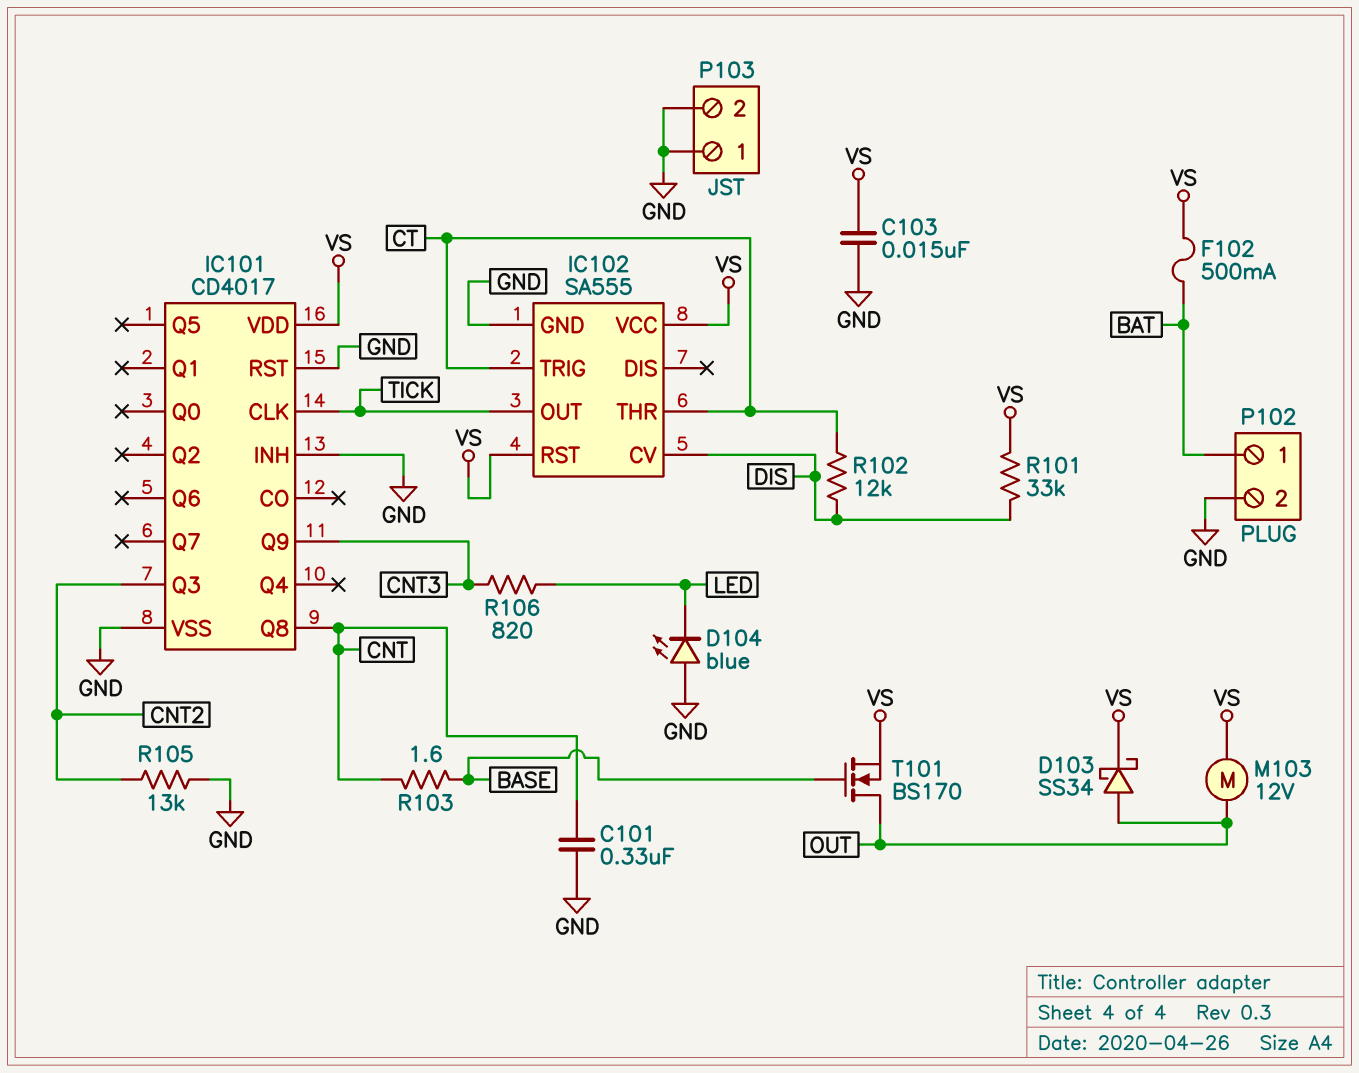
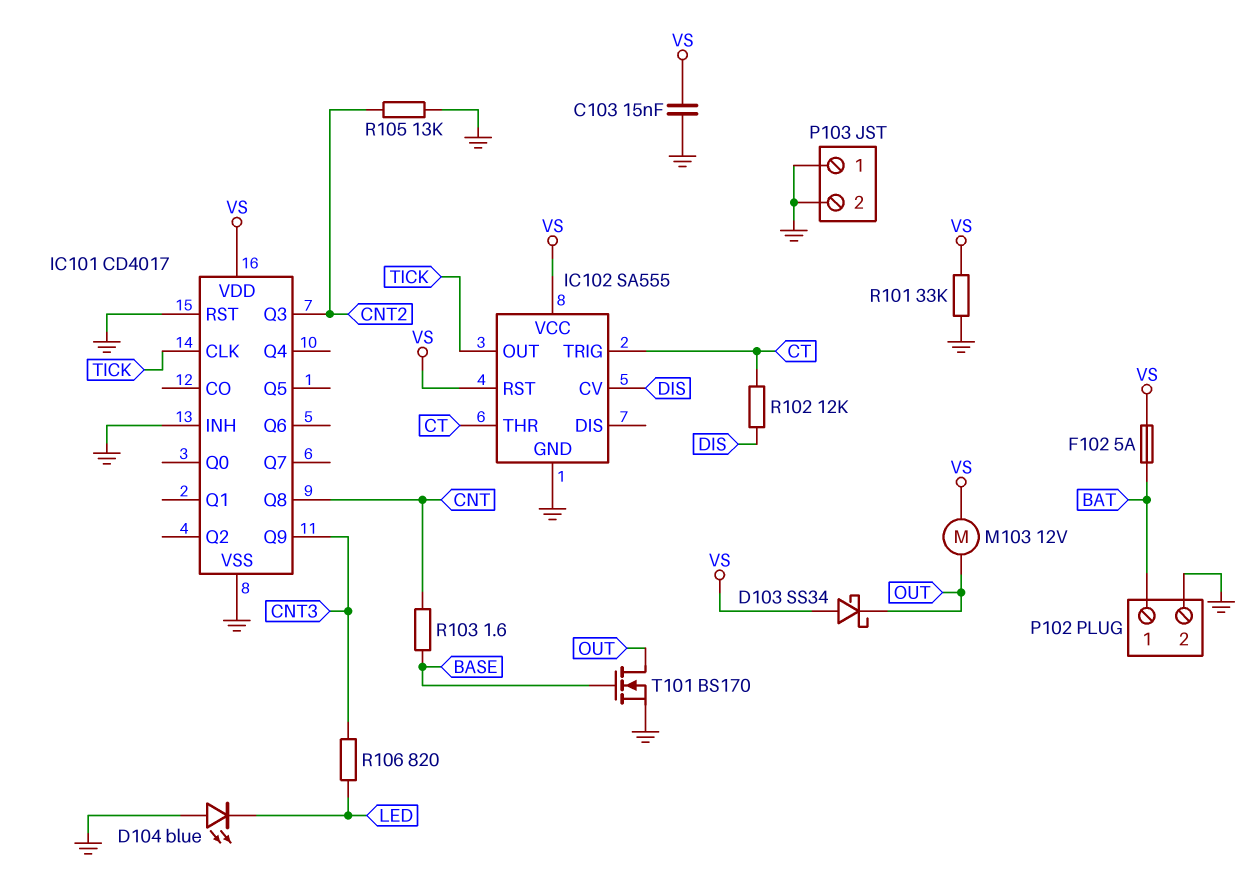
C101: 330nF (CNT, GND) -> none
D103: schottky SS34 (A OUT, K VS) -> schottky SS34 (A VS, K OUT)
F102: 500mA (BAT, VS) -> 5A (BAT, VS)
R101: 33k (DIS, VS) -> 33k (GND, VS)
T101: NMOS BS170 (G BASE, D OUT, S VS) -> NMOS BS170 (G BASE, D OUT, S GND)

